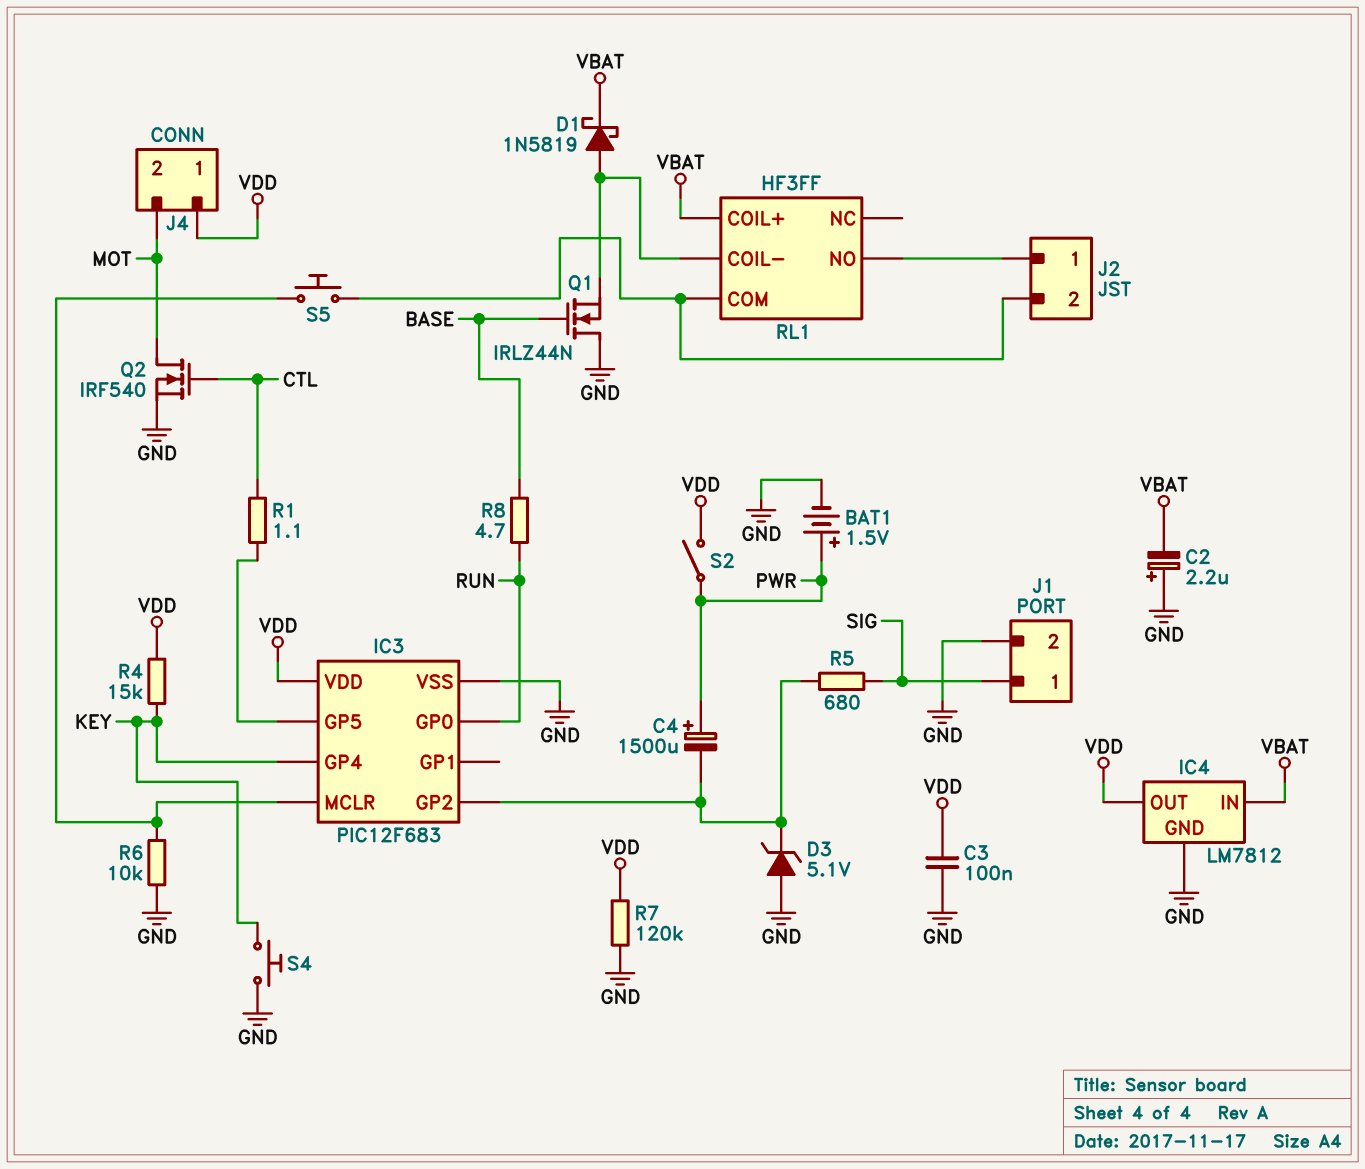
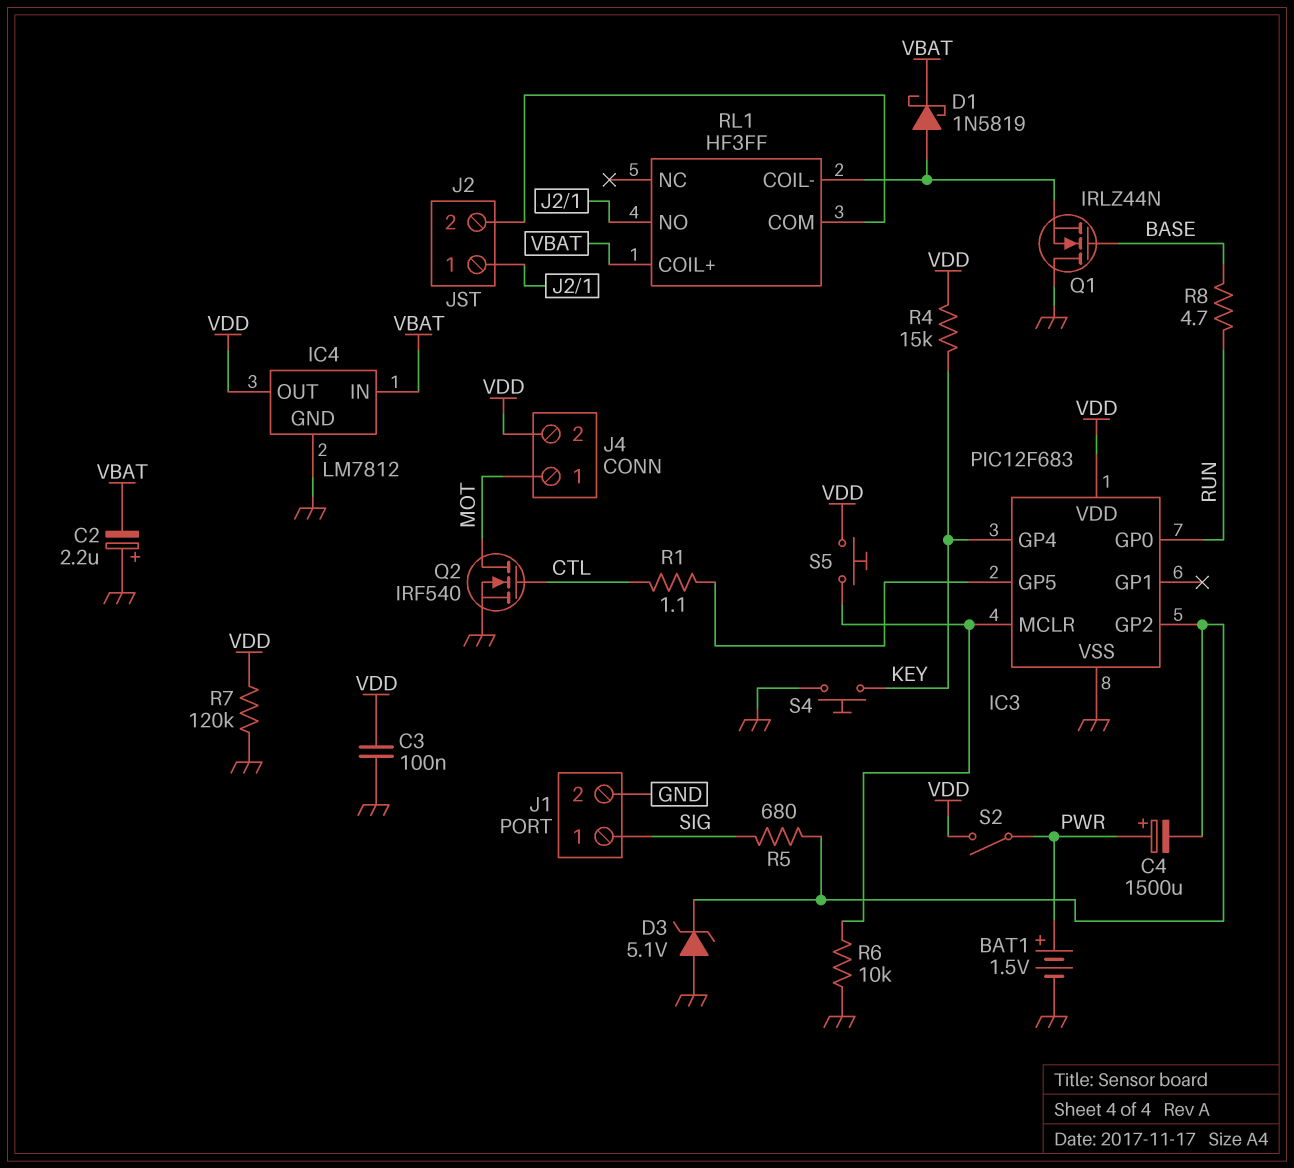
J4 pin 1: VDD -> MOT
J4 pin 2: MOT -> VDD
S5: button (IC3/MCLR, J2/2) -> button (IC3/MCLR, VDD)

